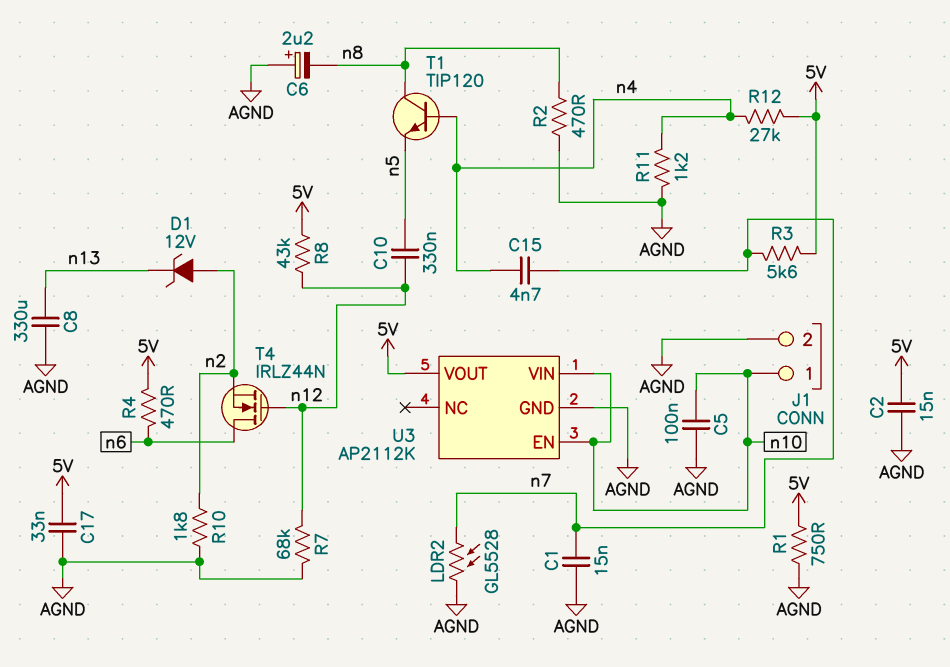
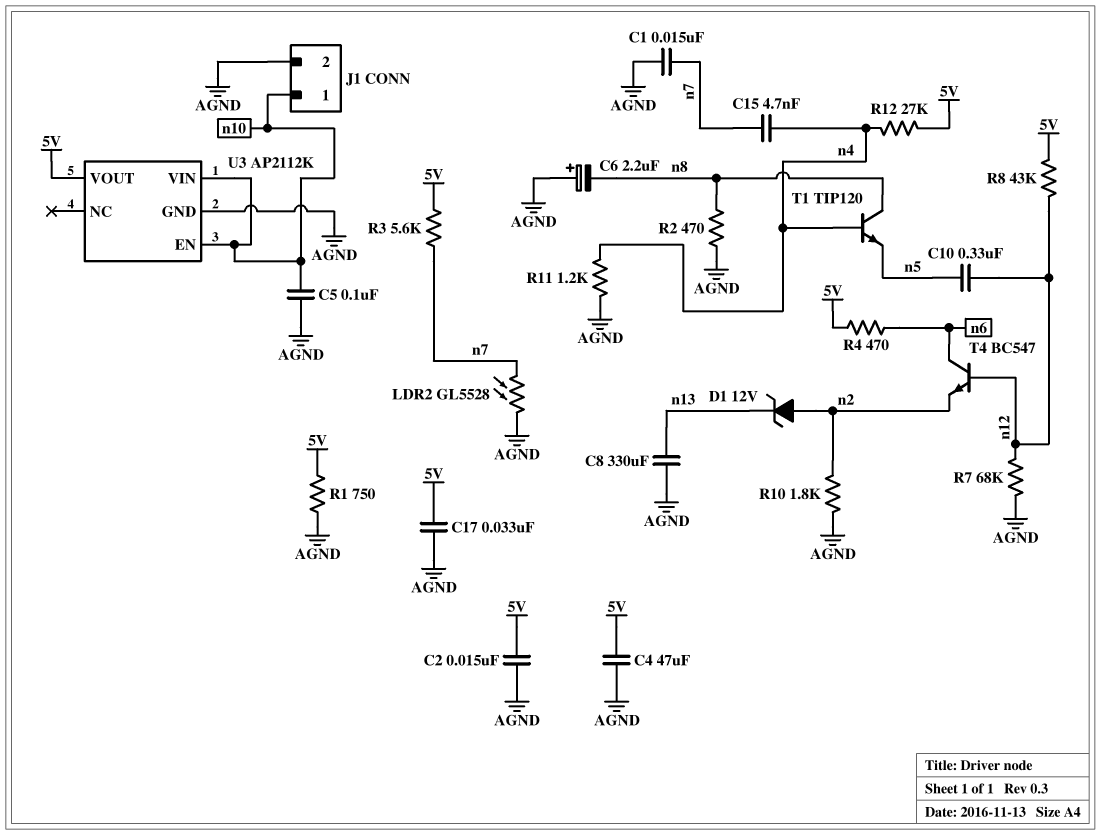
C4: none -> 47uF (5V, AGND)
T4: NMOS IRLZ44N (G n12, D n6, S n2) -> NPN BC547 (B n12, C n6, E n2)

